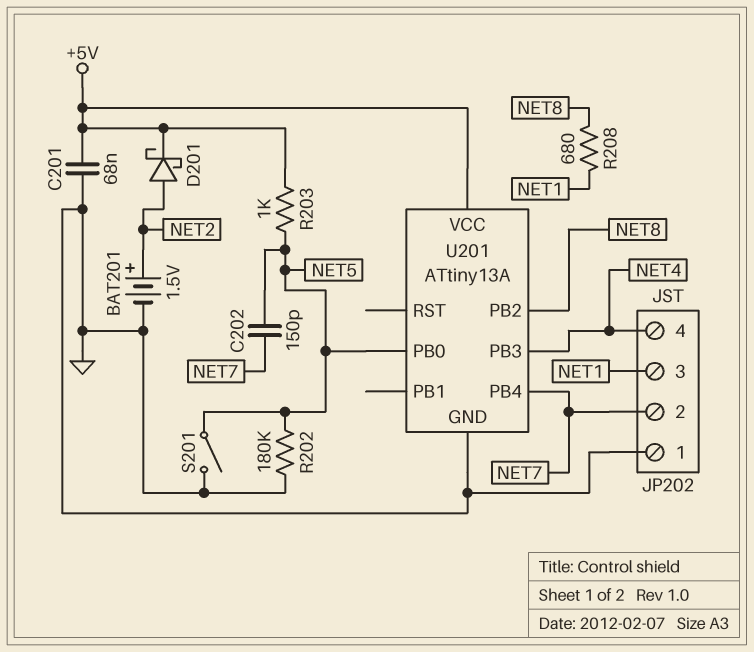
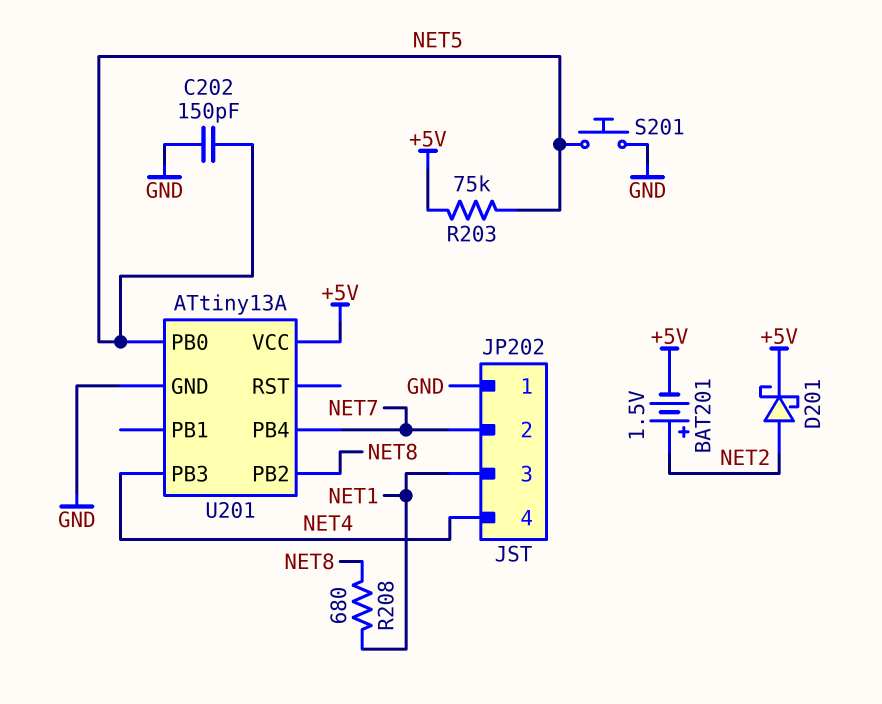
BAT201: 1.5V (plus NET2, minus GND) -> 1.5V (plus NET2, minus +5V)
C201: 68nF (+5V, GND) -> none
C202: 150pF (NET5, NET7) -> 150pF (GND, NET5)
R202: 180k (GND, NET5) -> none
R203: 1k (+5V, NET5) -> 75k (+5V, NET5)
S201: switch (GND, NET5) -> button (GND, NET5)

